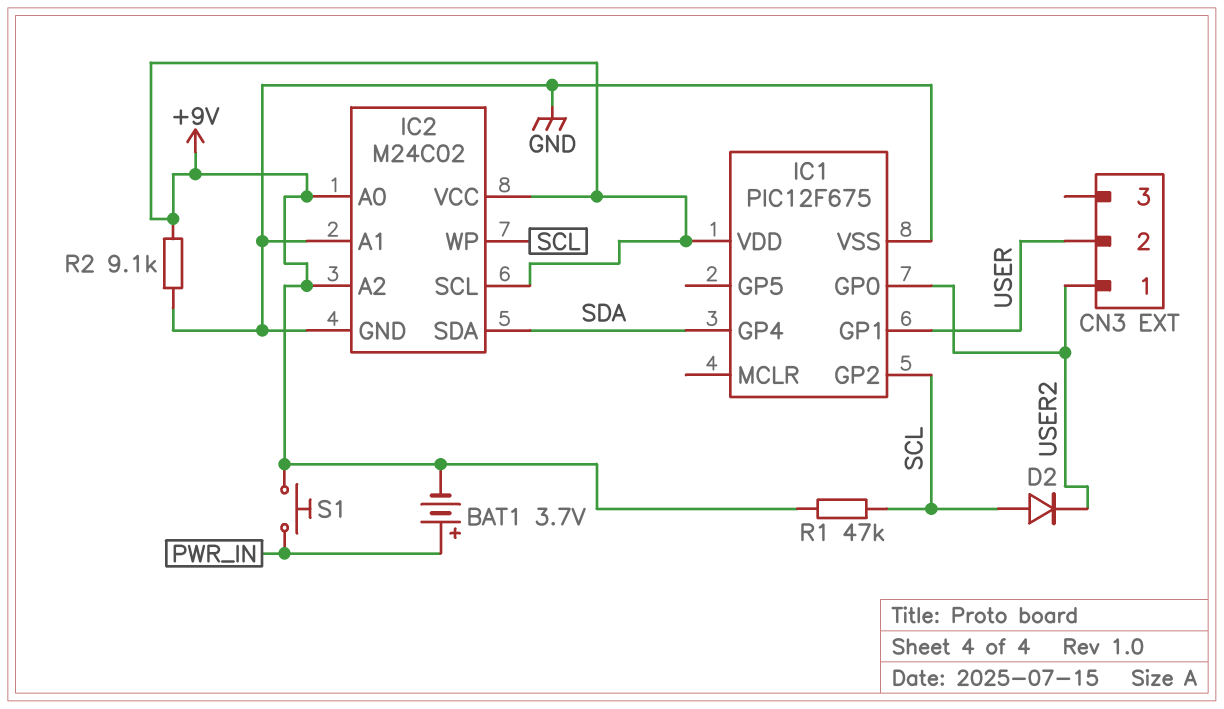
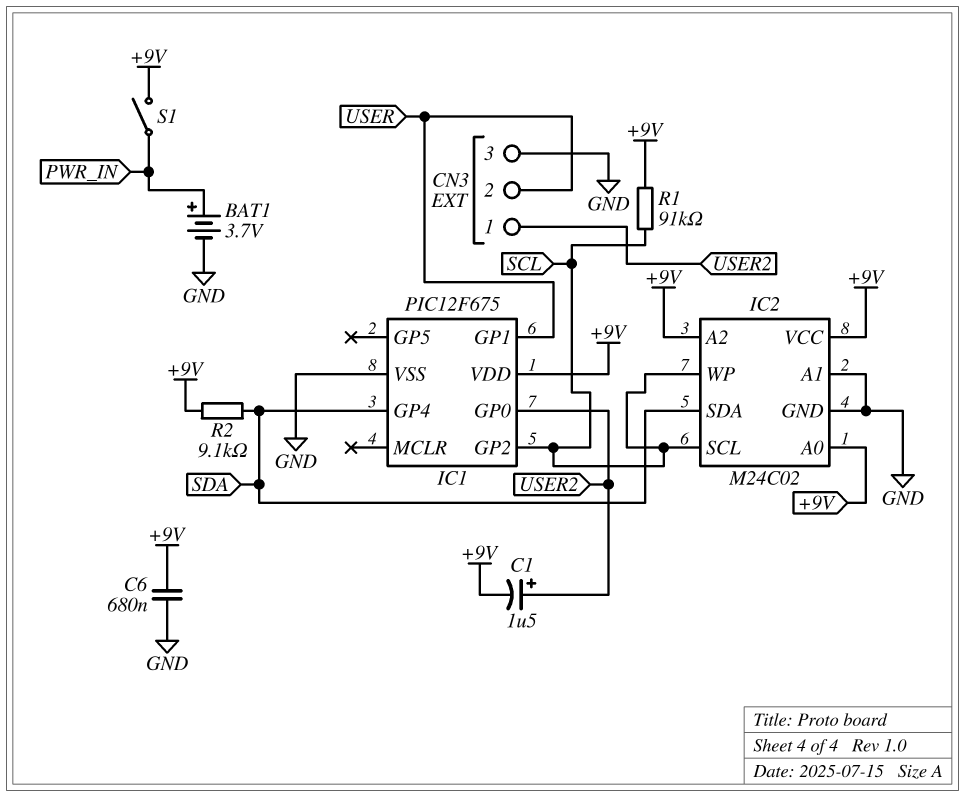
BAT1: 3.7V (plus PWR_IN, minus +9V) -> 3.7V (plus PWR_IN, minus GND)
C1: none -> 1.5uF (plus USER2, minus +9V)
C6: none -> 680nF (+9V, GND)
CN3 pin 3: none -> GND
D2: diode (A SCL, K USER2) -> none
IC2 pin SCL: +9V -> SCL
R1: 47k (+9V, SCL) -> 91k (+9V, SCL)
R2: 9.1k (+9V, GND) -> 9.1k (+9V, SDA)
S1: button (+9V, PWR_IN) -> switch (+9V, PWR_IN)

